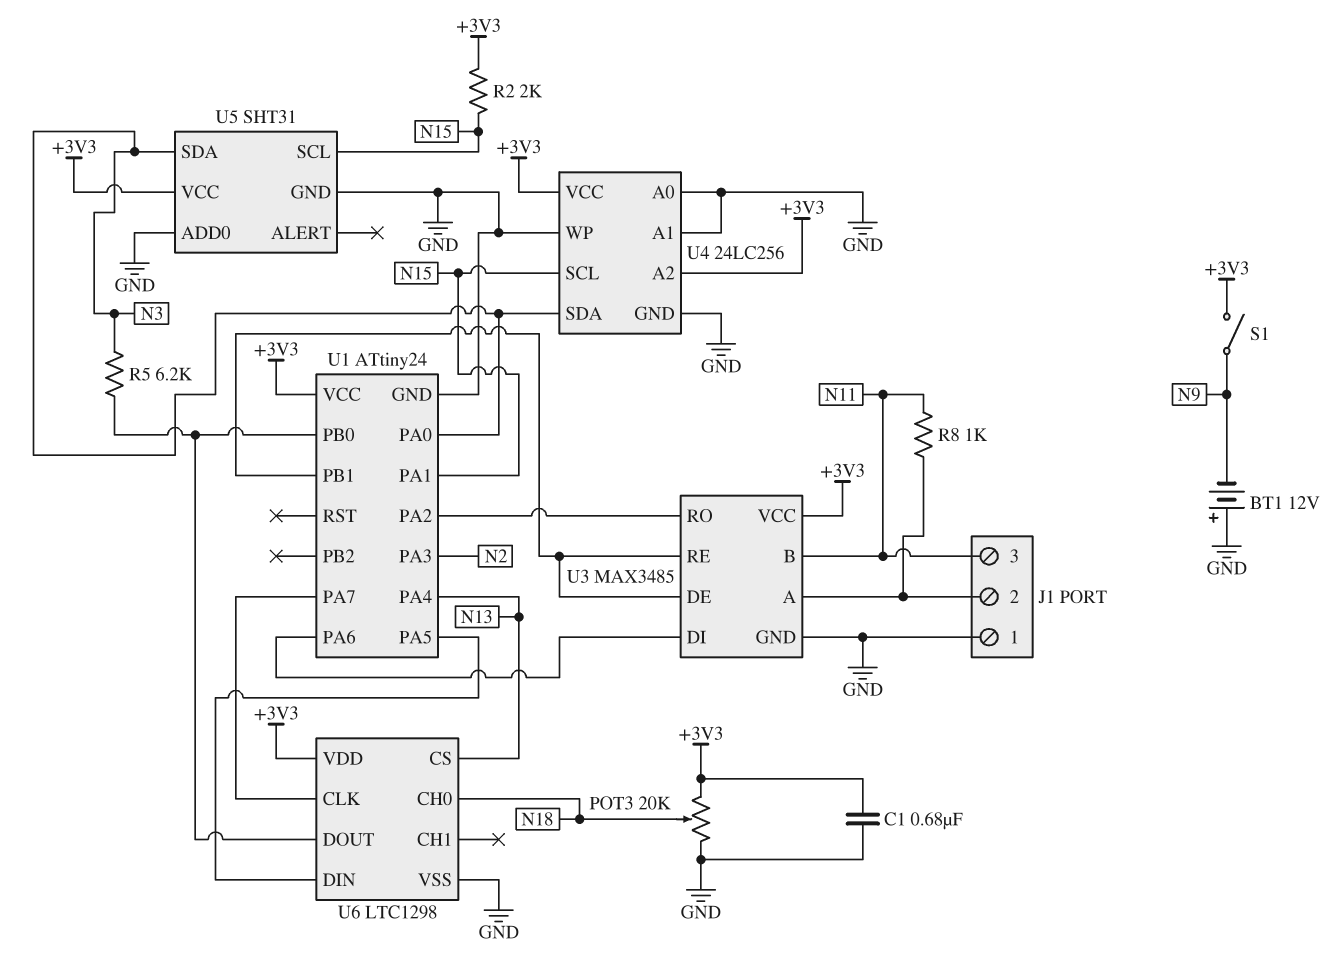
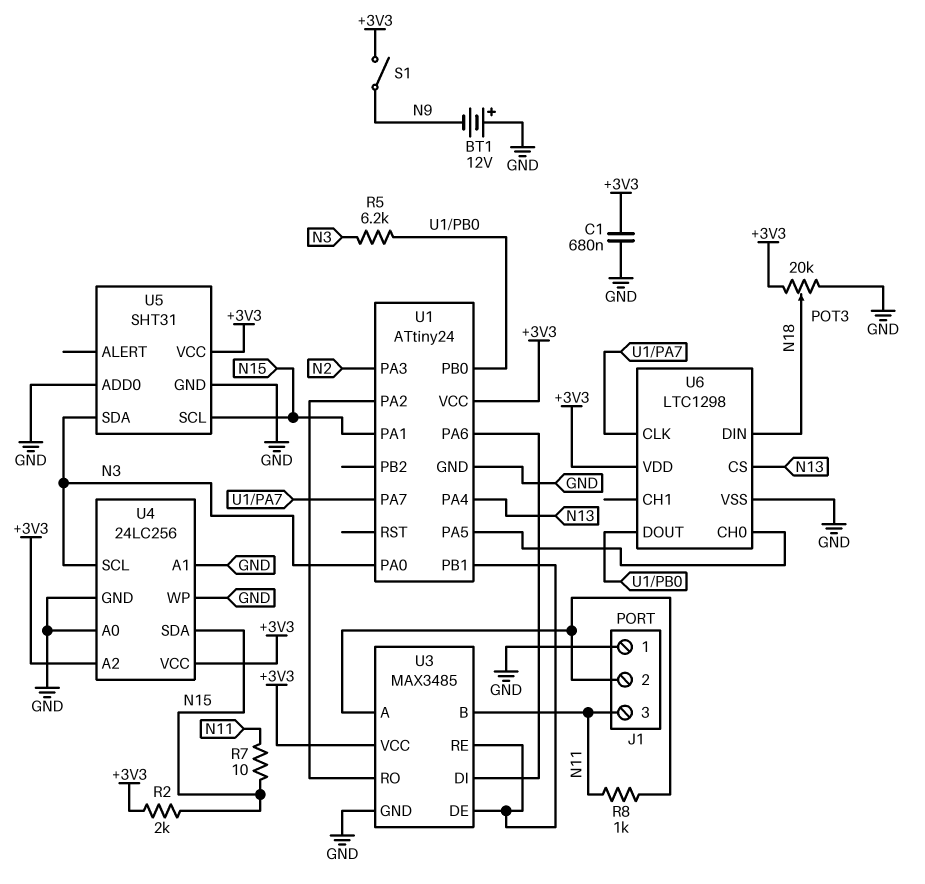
R7: none -> 10 (N11, N15)
U4 pin SCL: N15 -> N3
U4 pin SDA: N3 -> N15
U6 pin CH0: N18 -> U1/PA5
U6 pin DIN: U1/PA5 -> N18

